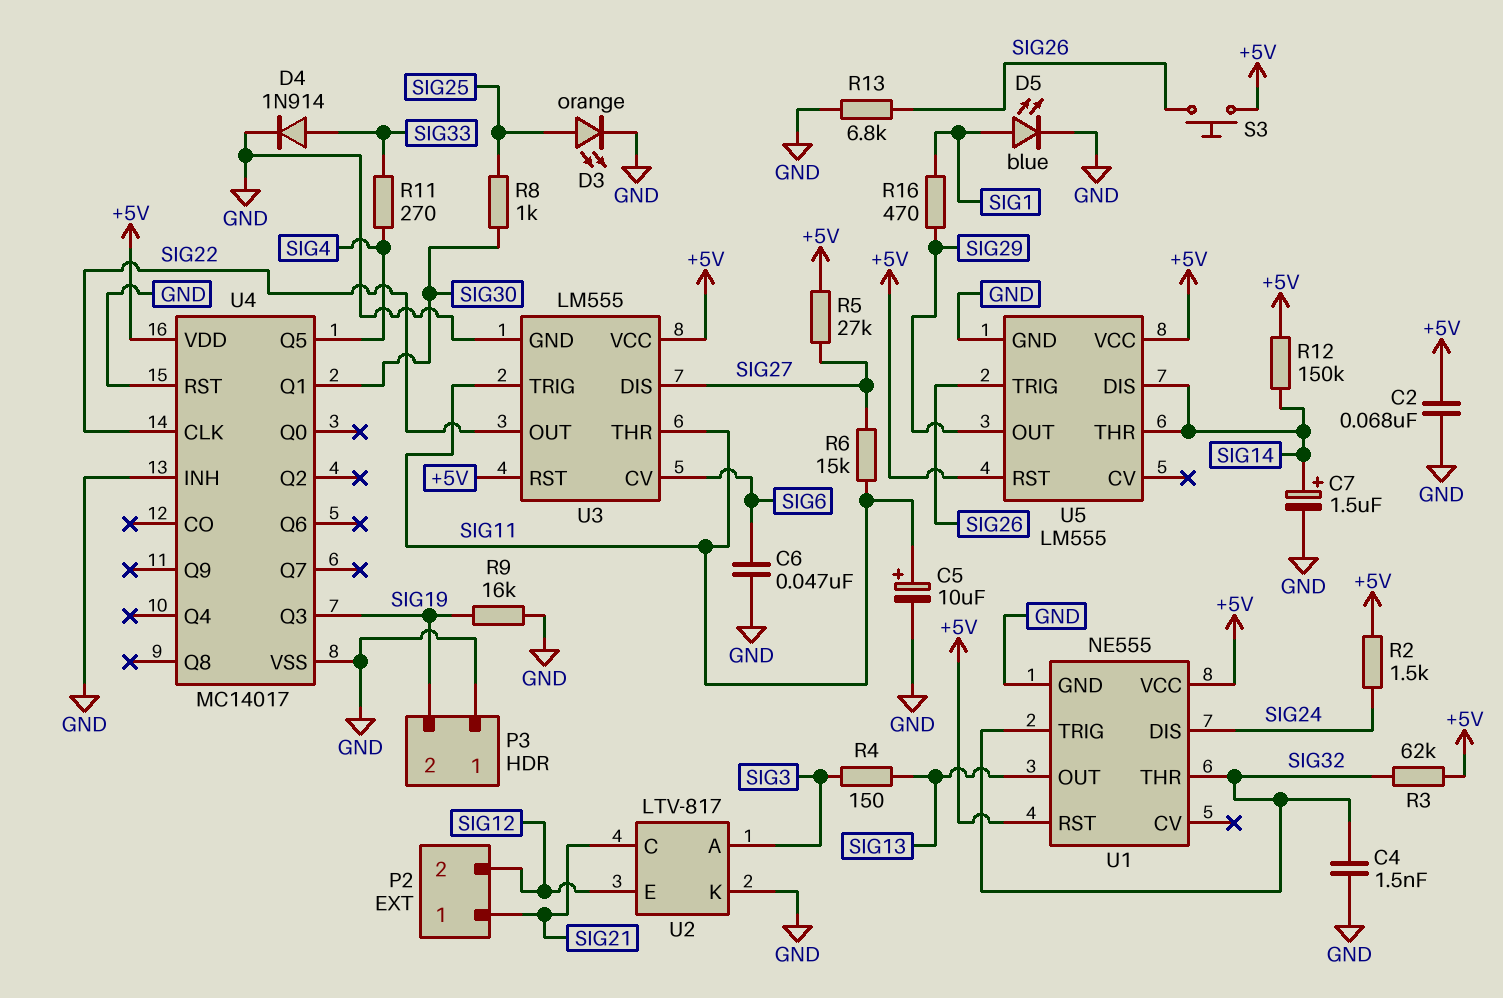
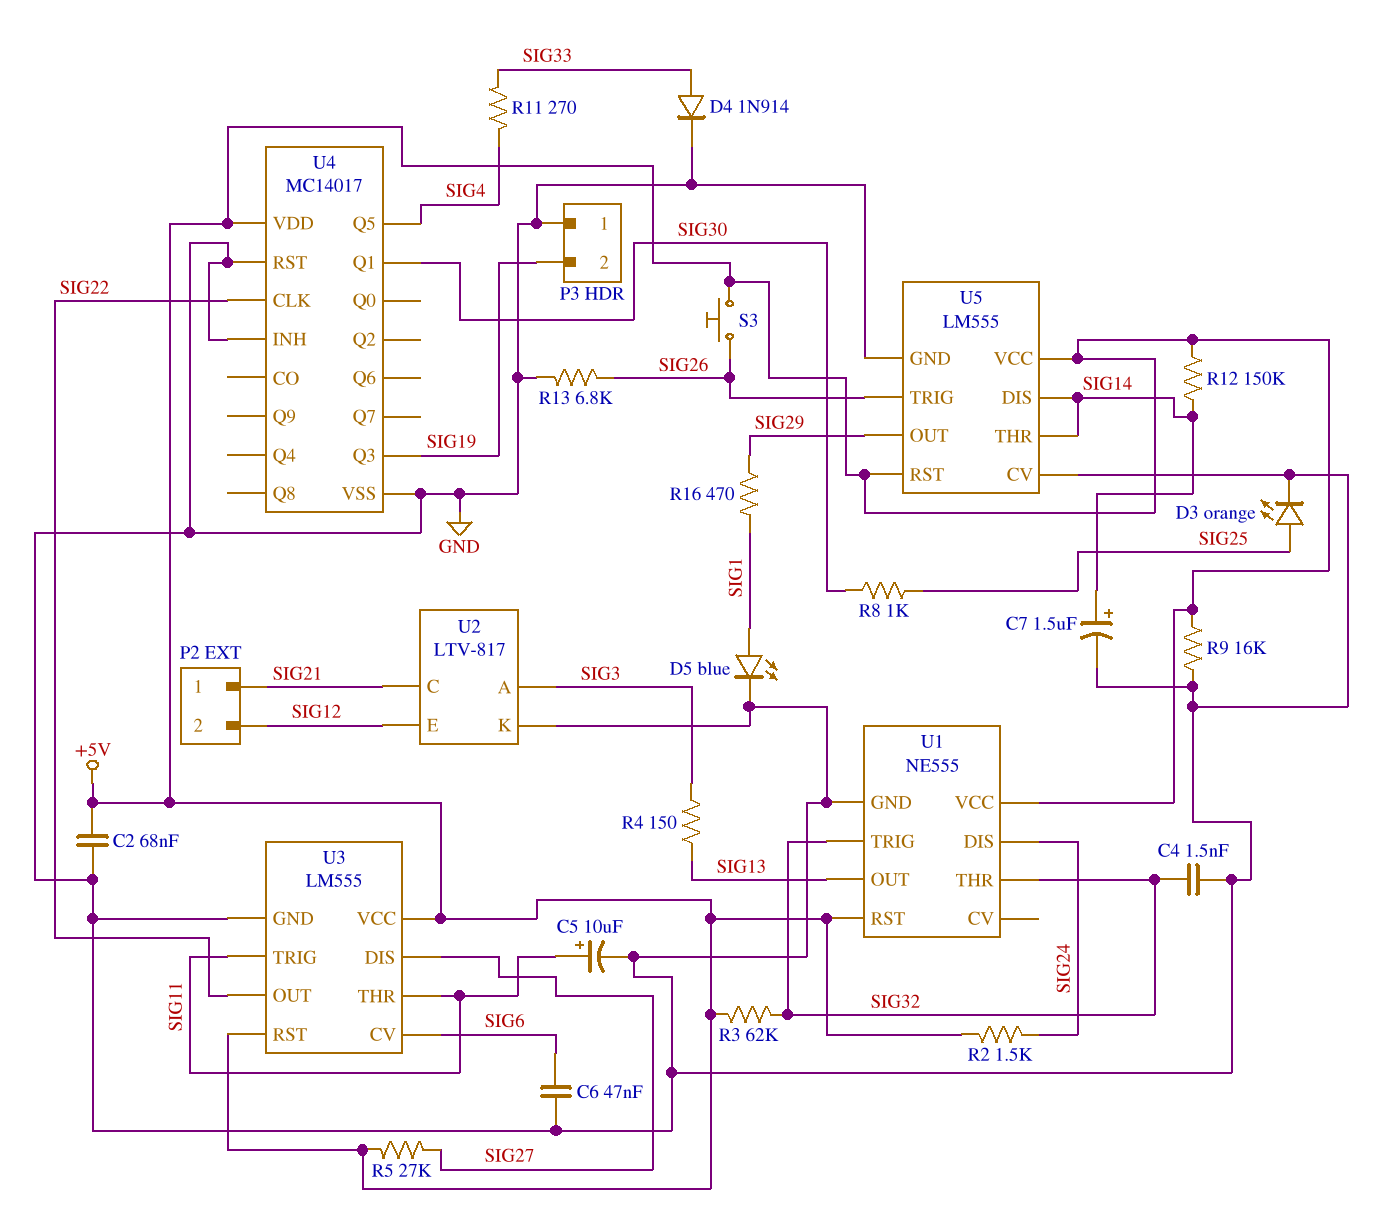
R6: 15k (SIG11, SIG27) -> none
R9: 16k (GND, SIG19) -> 16k (+5V, GND)
U5 pin CV: none -> GND

